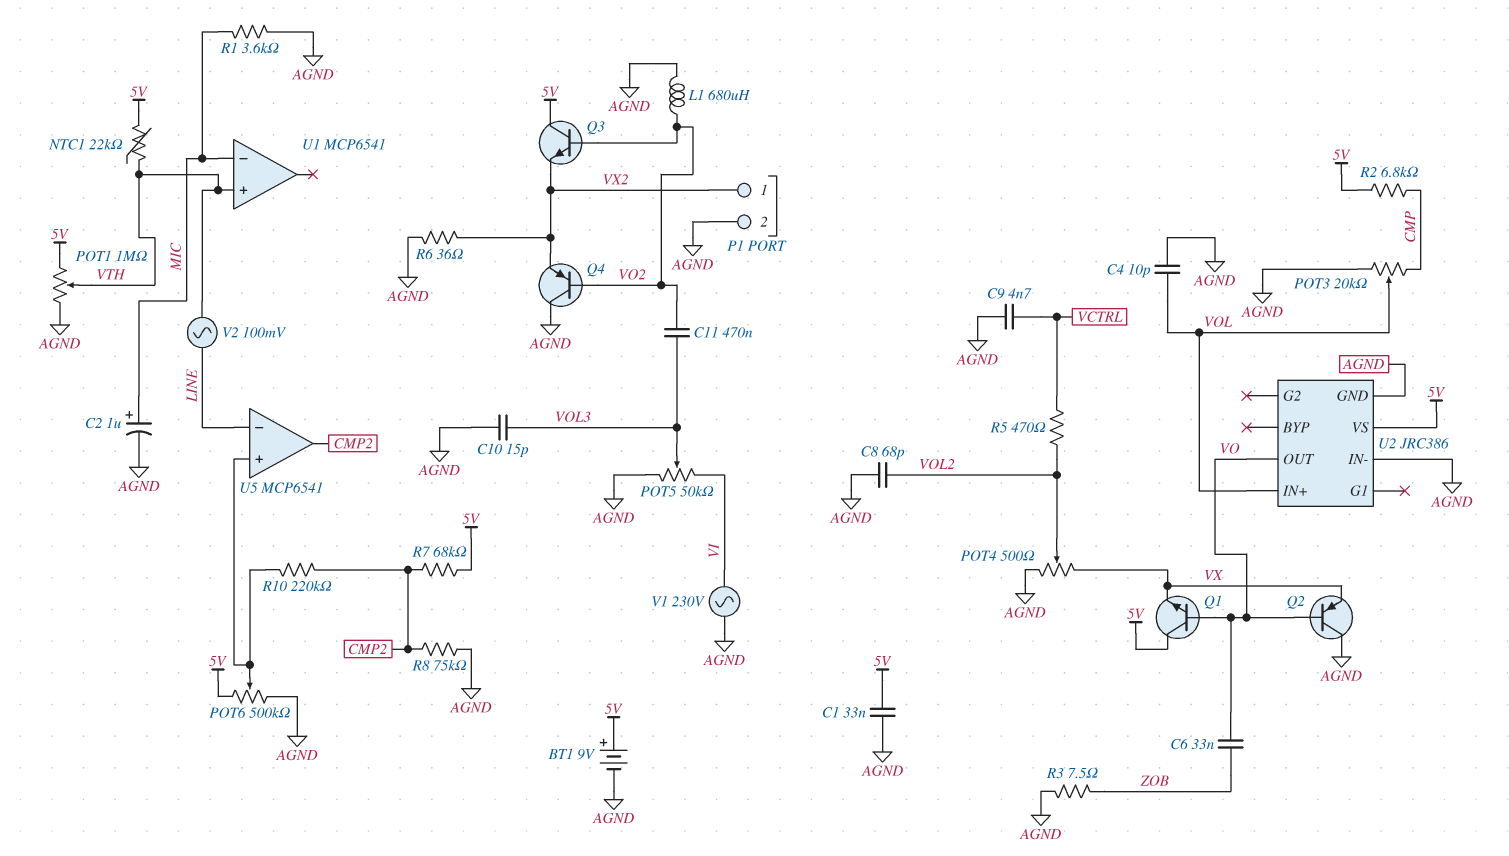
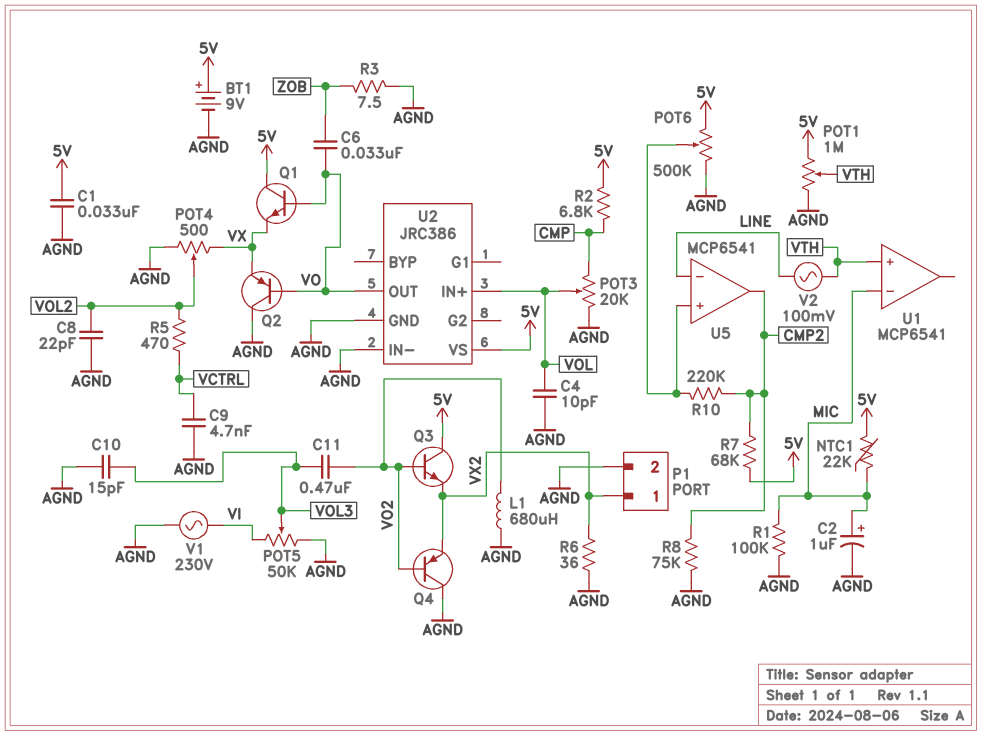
C8: 68pF (AGND, VOL2) -> 22pF (AGND, VOL2)
NTC1: 22k (5V, VTH) -> 22k (5V, MIC)
R1: 3.6k (AGND, MIC) -> 100k (AGND, MIC)

